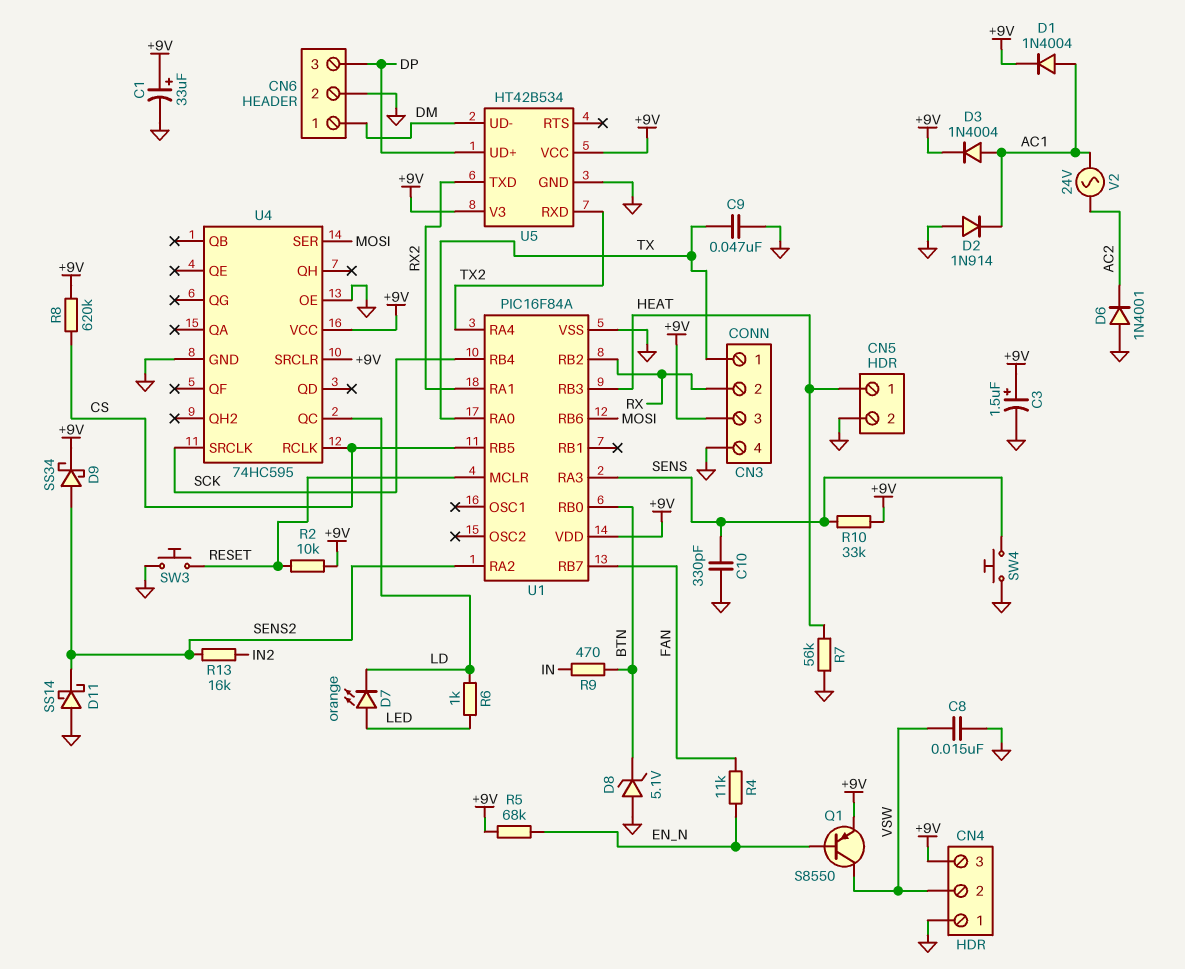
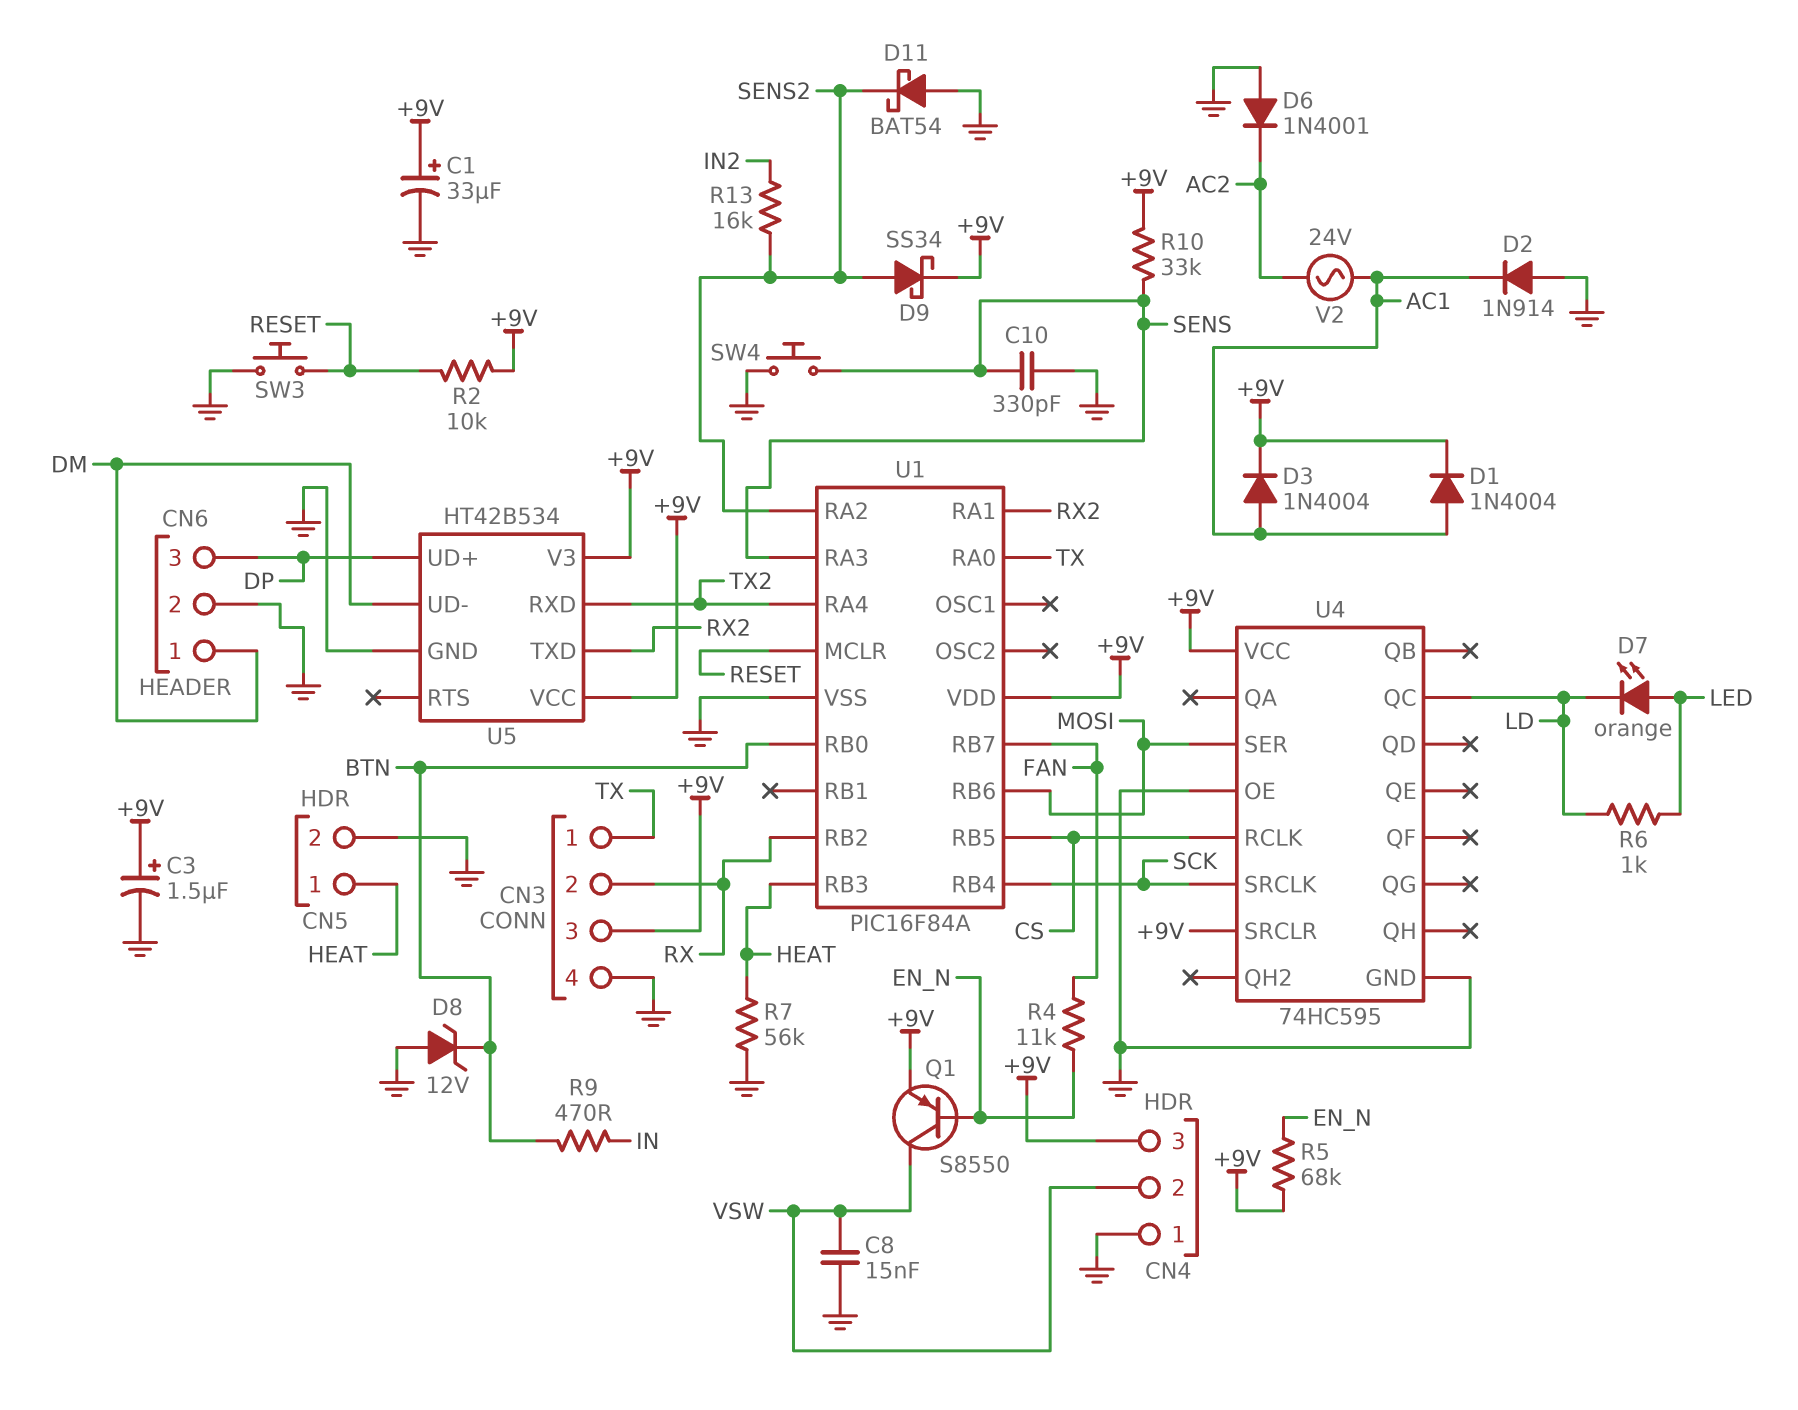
C9: 47nF (GND, TX) -> none
D8: zener 5.1V (A GND, K BTN) -> zener 12V (A GND, K BTN)
D11: schottky SS14 (A GND, K SENS2) -> schottky BAT54 (A GND, K SENS2)
R8: 620k (+9V, CS) -> none

